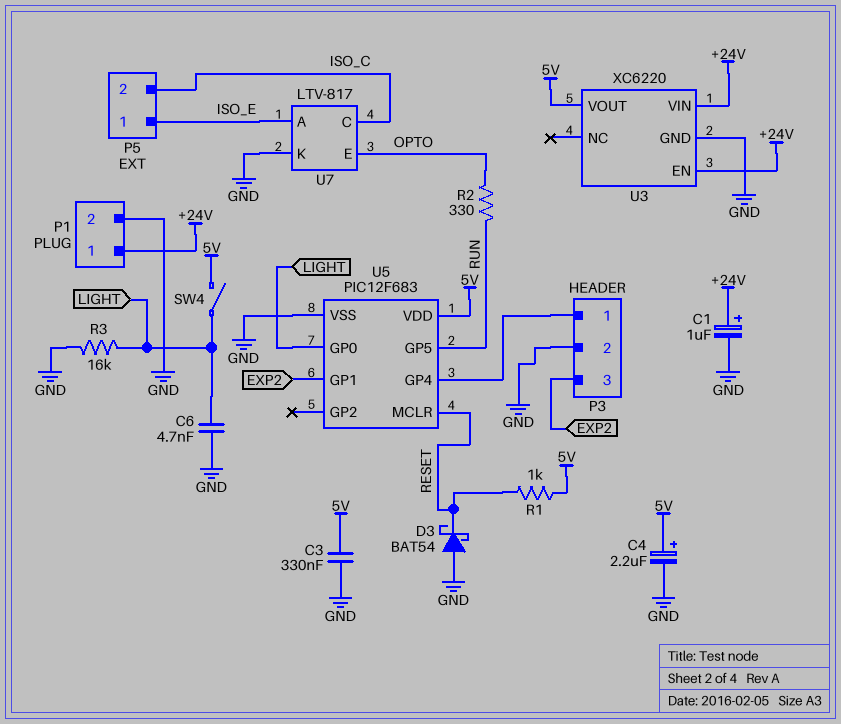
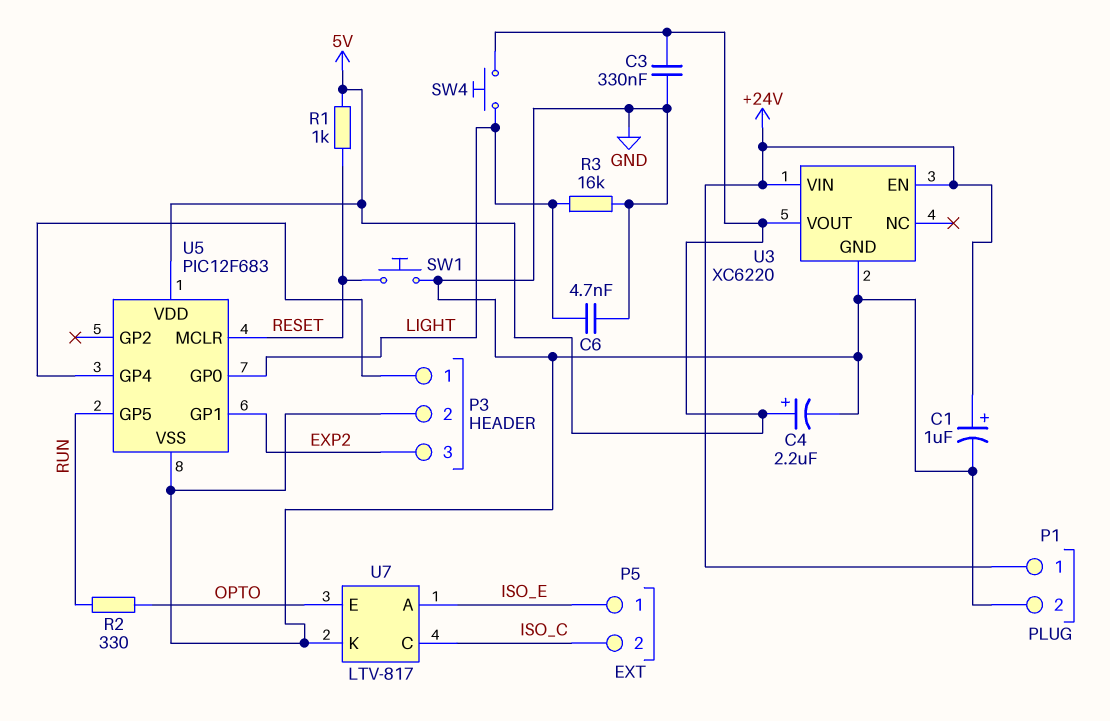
D3: schottky BAT54 (A GND, K RESET) -> none
SW1: none -> button (GND, RESET)
SW4: switch (5V, LIGHT) -> button (5V, LIGHT)

